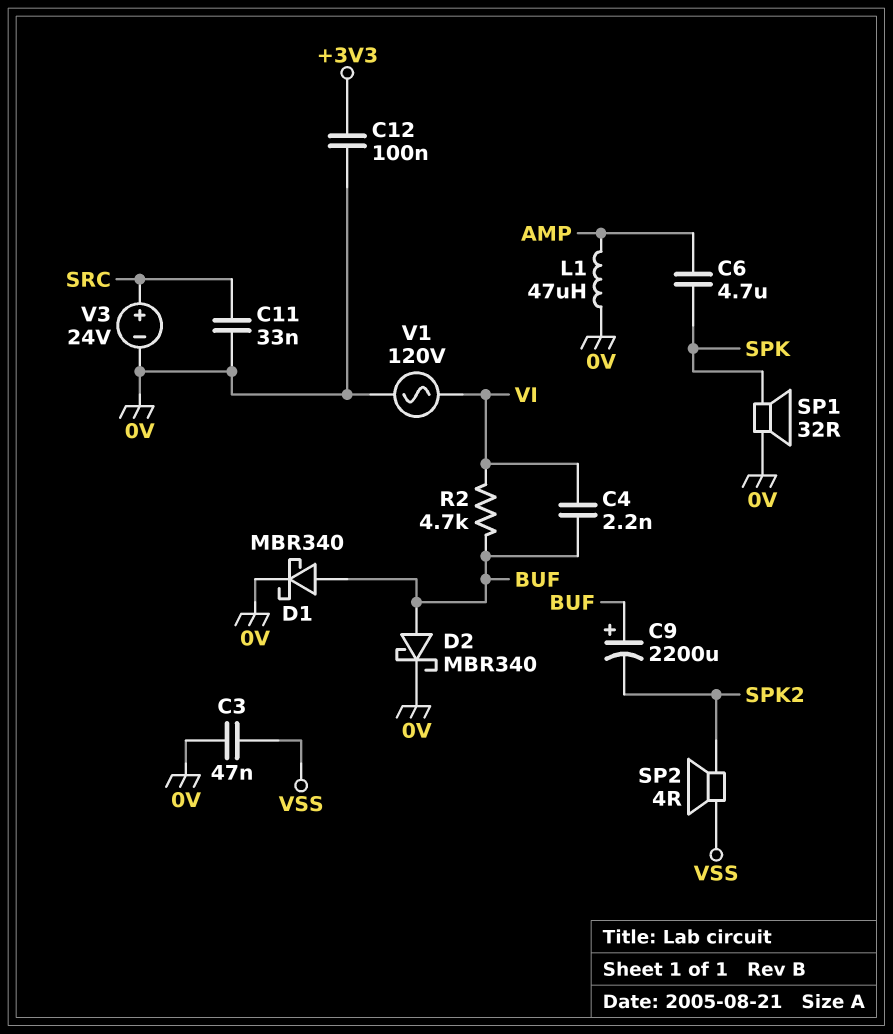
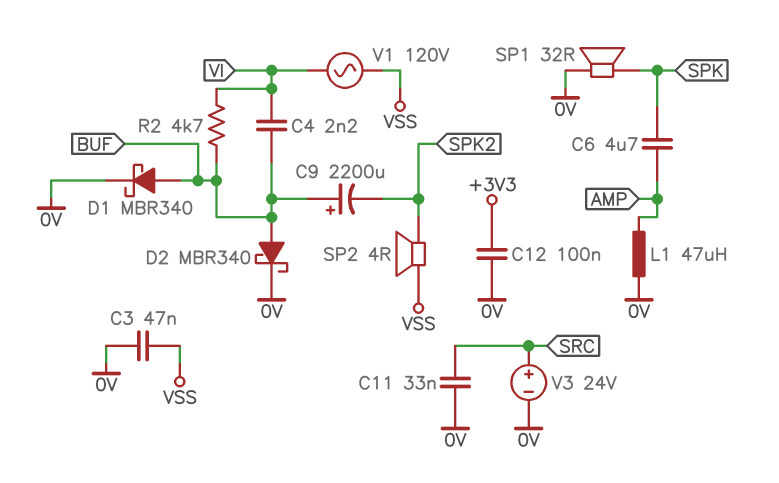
V1: AC 120V (0V, VI) -> AC 120V (VI, VSS)

